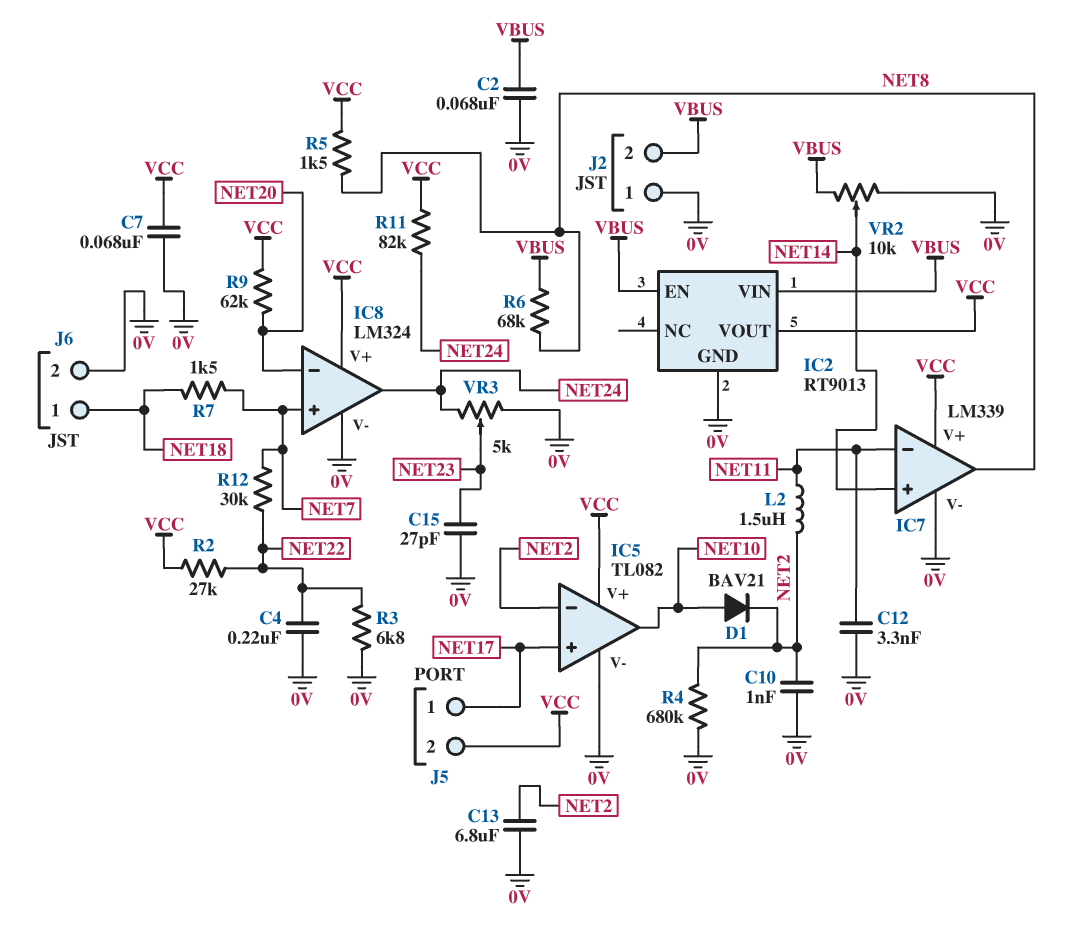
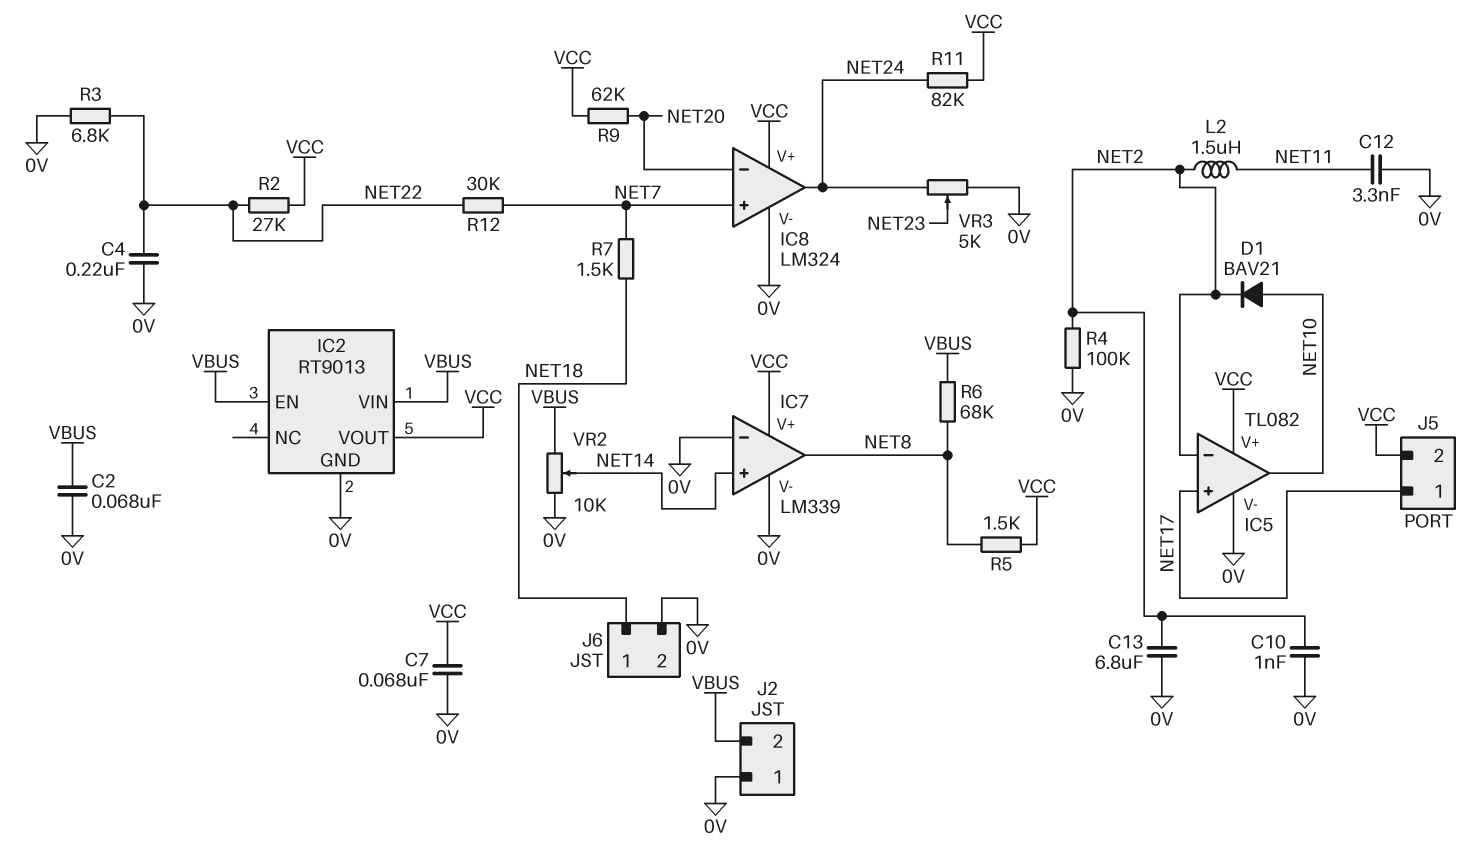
C15: 27pF (0V, NET23) -> none
IC7 pin in-: NET11 -> 0V
R4: 680k (0V, NET2) -> 100k (0V, NET2)

